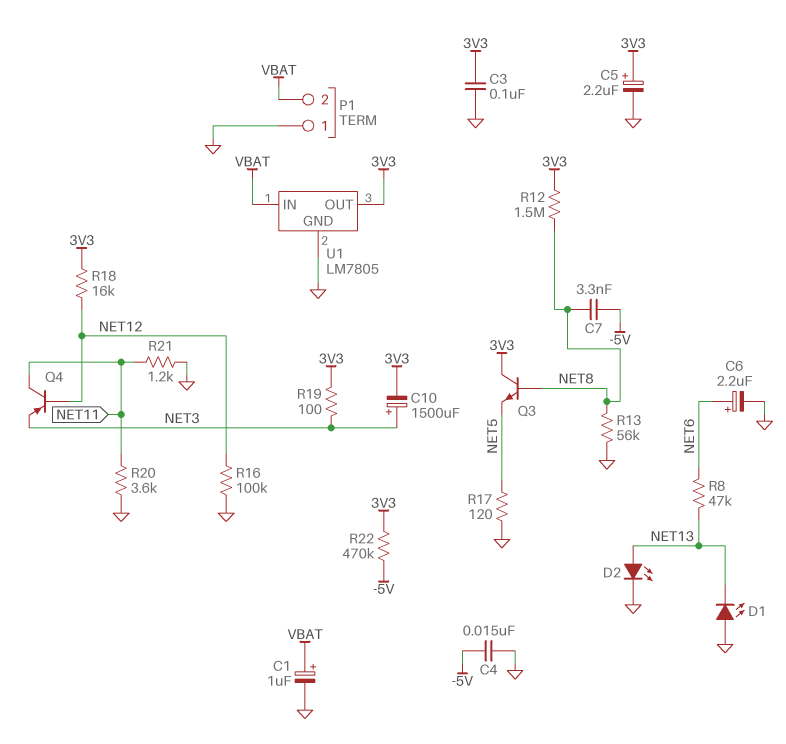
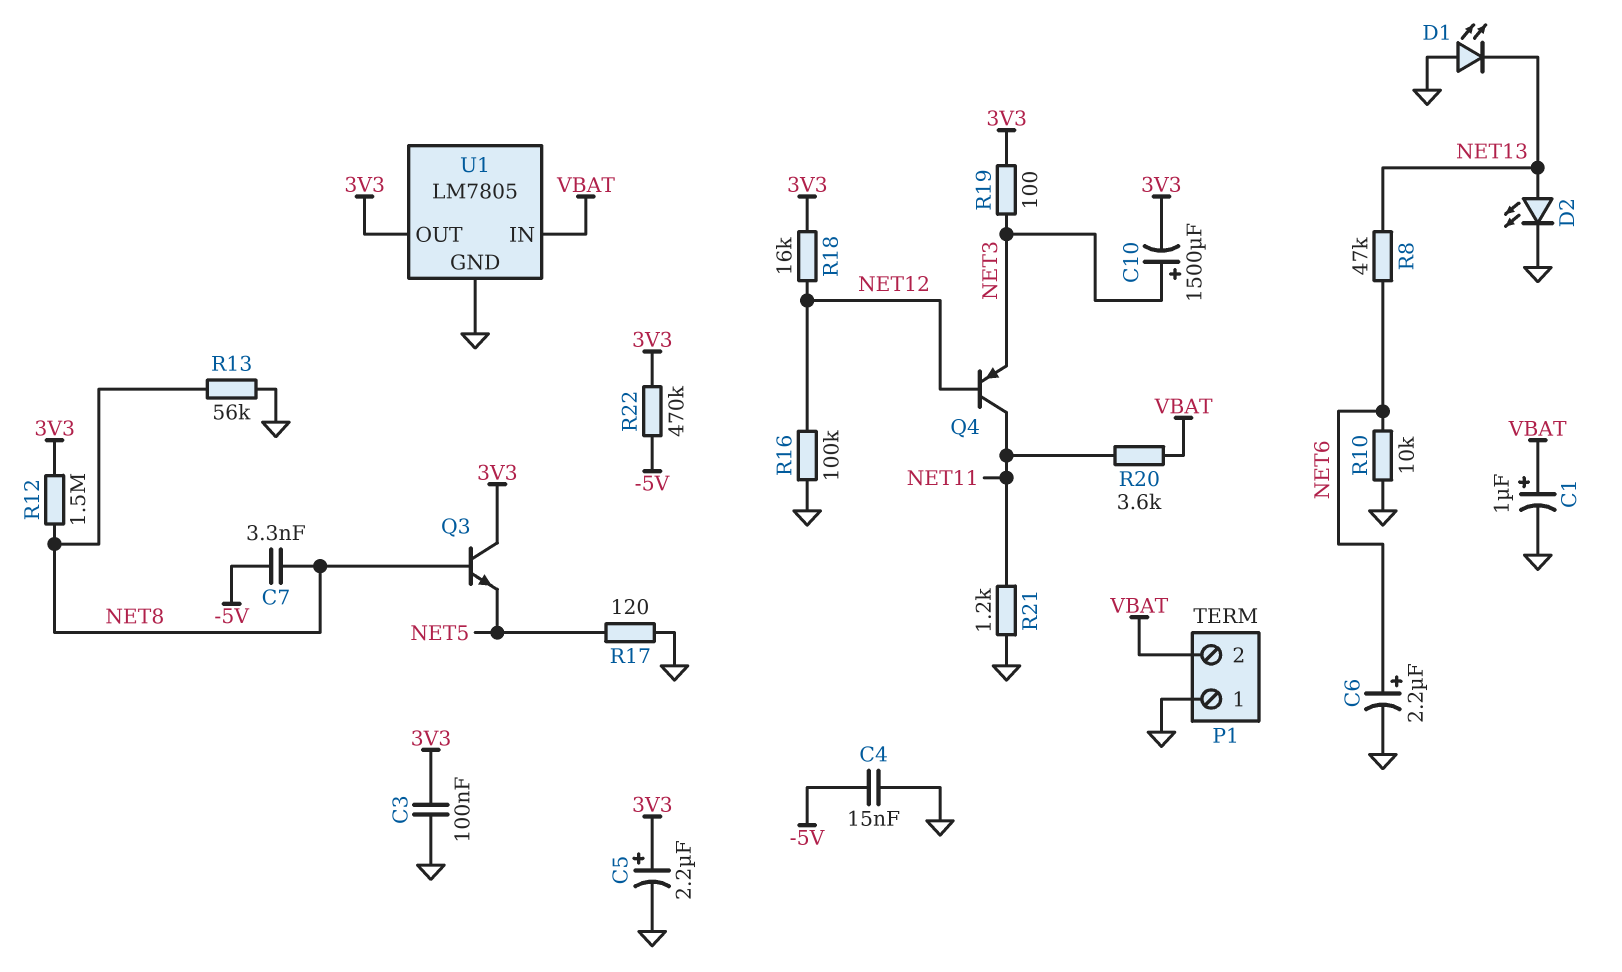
R10: none -> 10k (GND, NET6)
R20: 3.6k (GND, NET11) -> 3.6k (NET11, VBAT)

